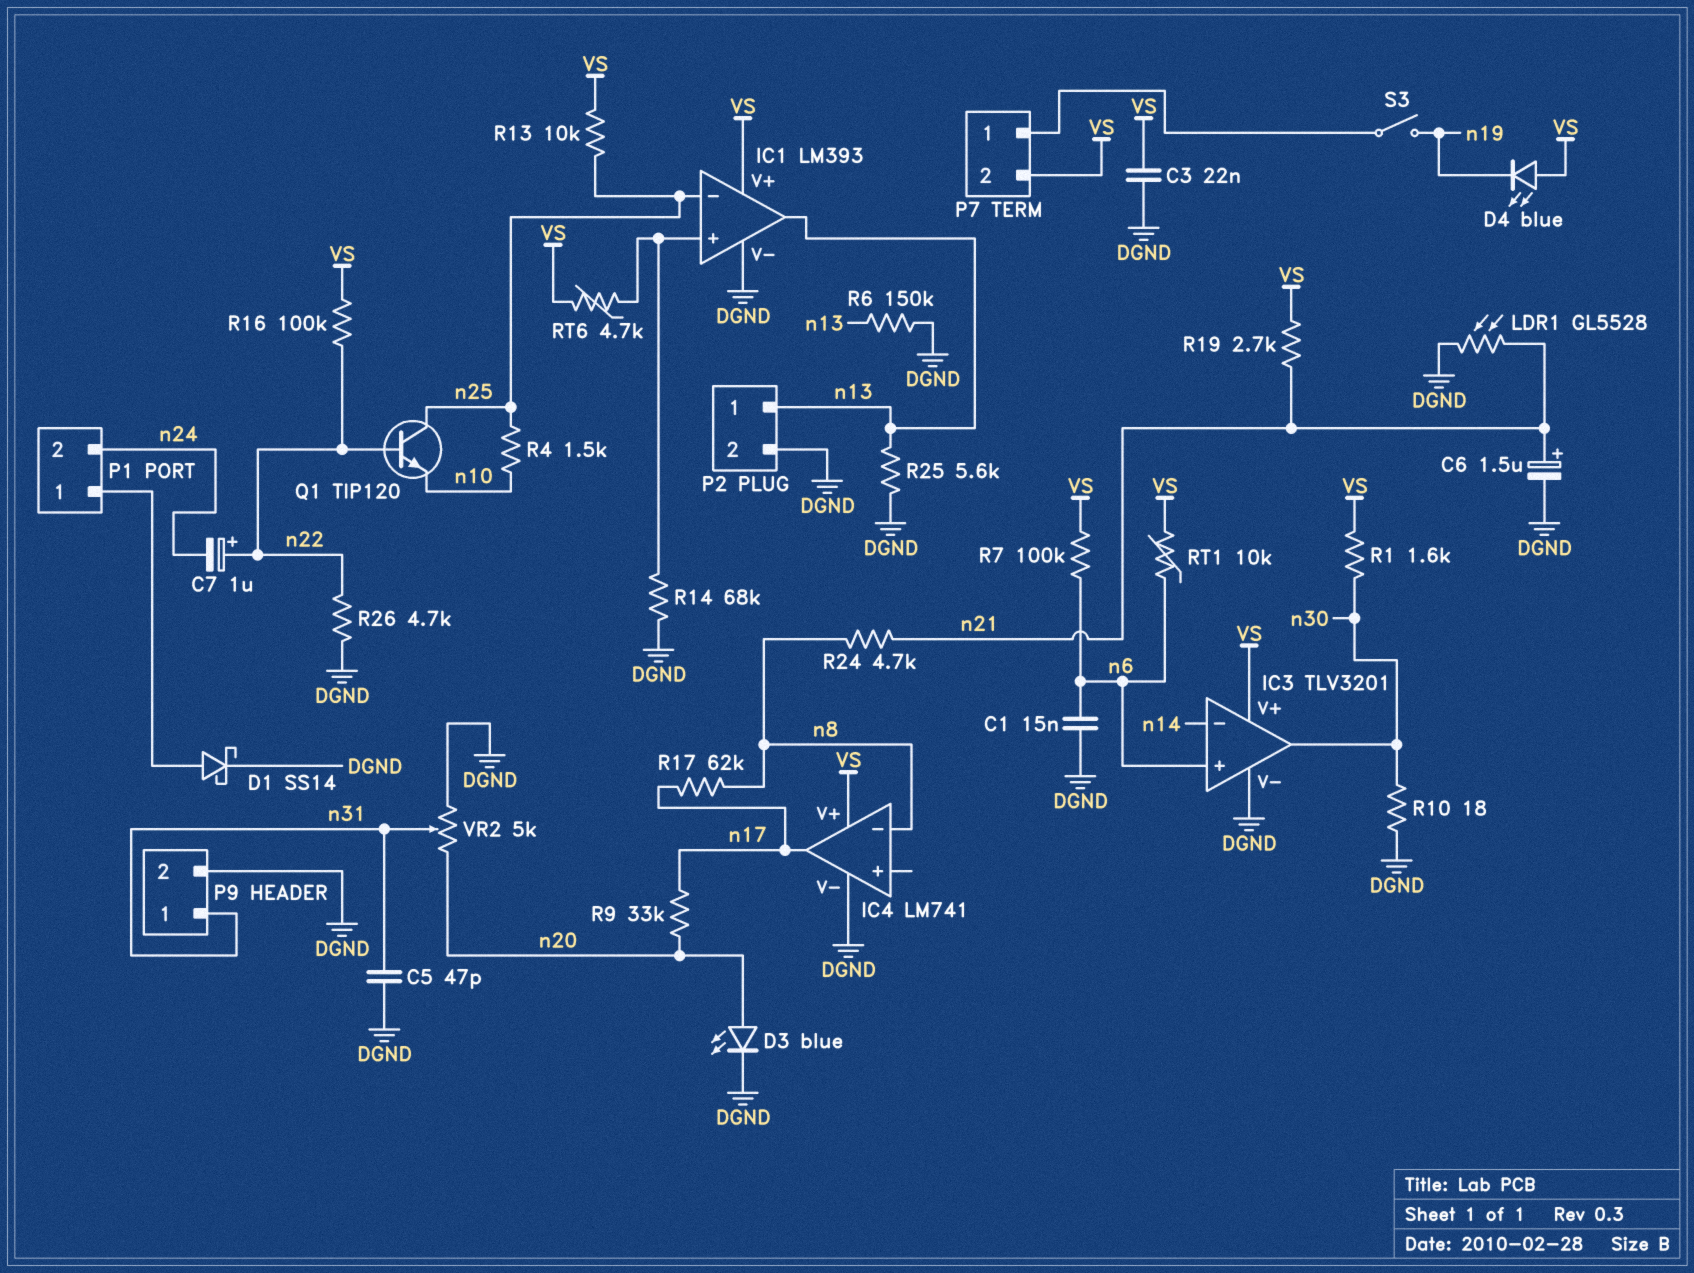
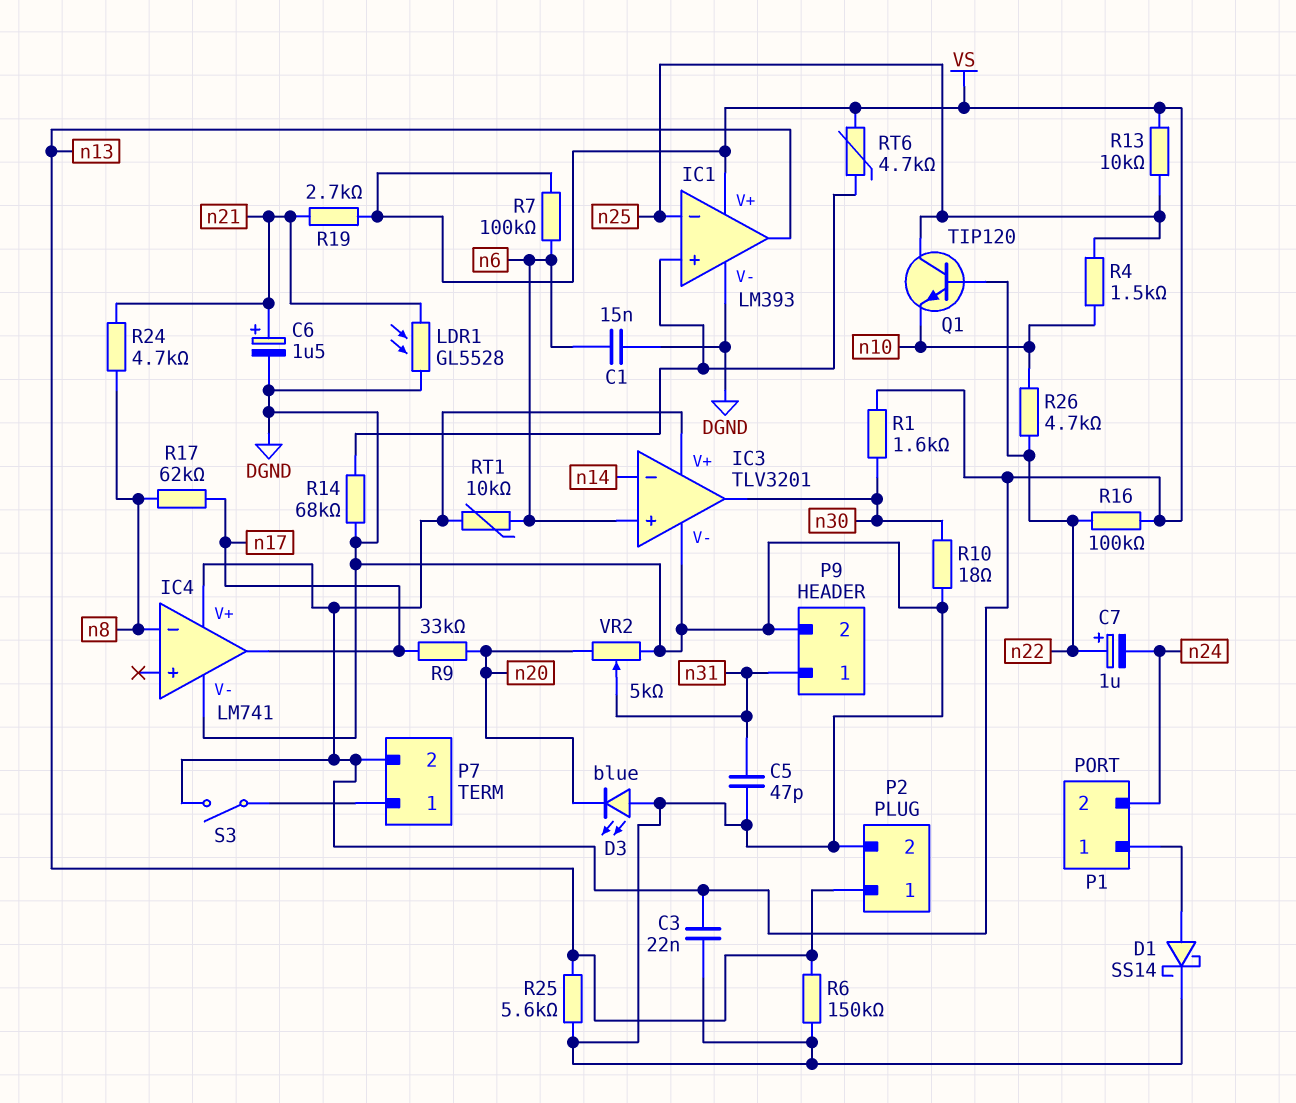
D3: LED blue (A n20, K DGND) -> LED blue (A DGND, K n20)
D4: LED blue (A VS, K n19) -> none
R26: 4.7k (DGND, n22) -> 4.7k (n10, n22)
S3: switch (P7/1, n19) -> switch (P7/1, VS)

